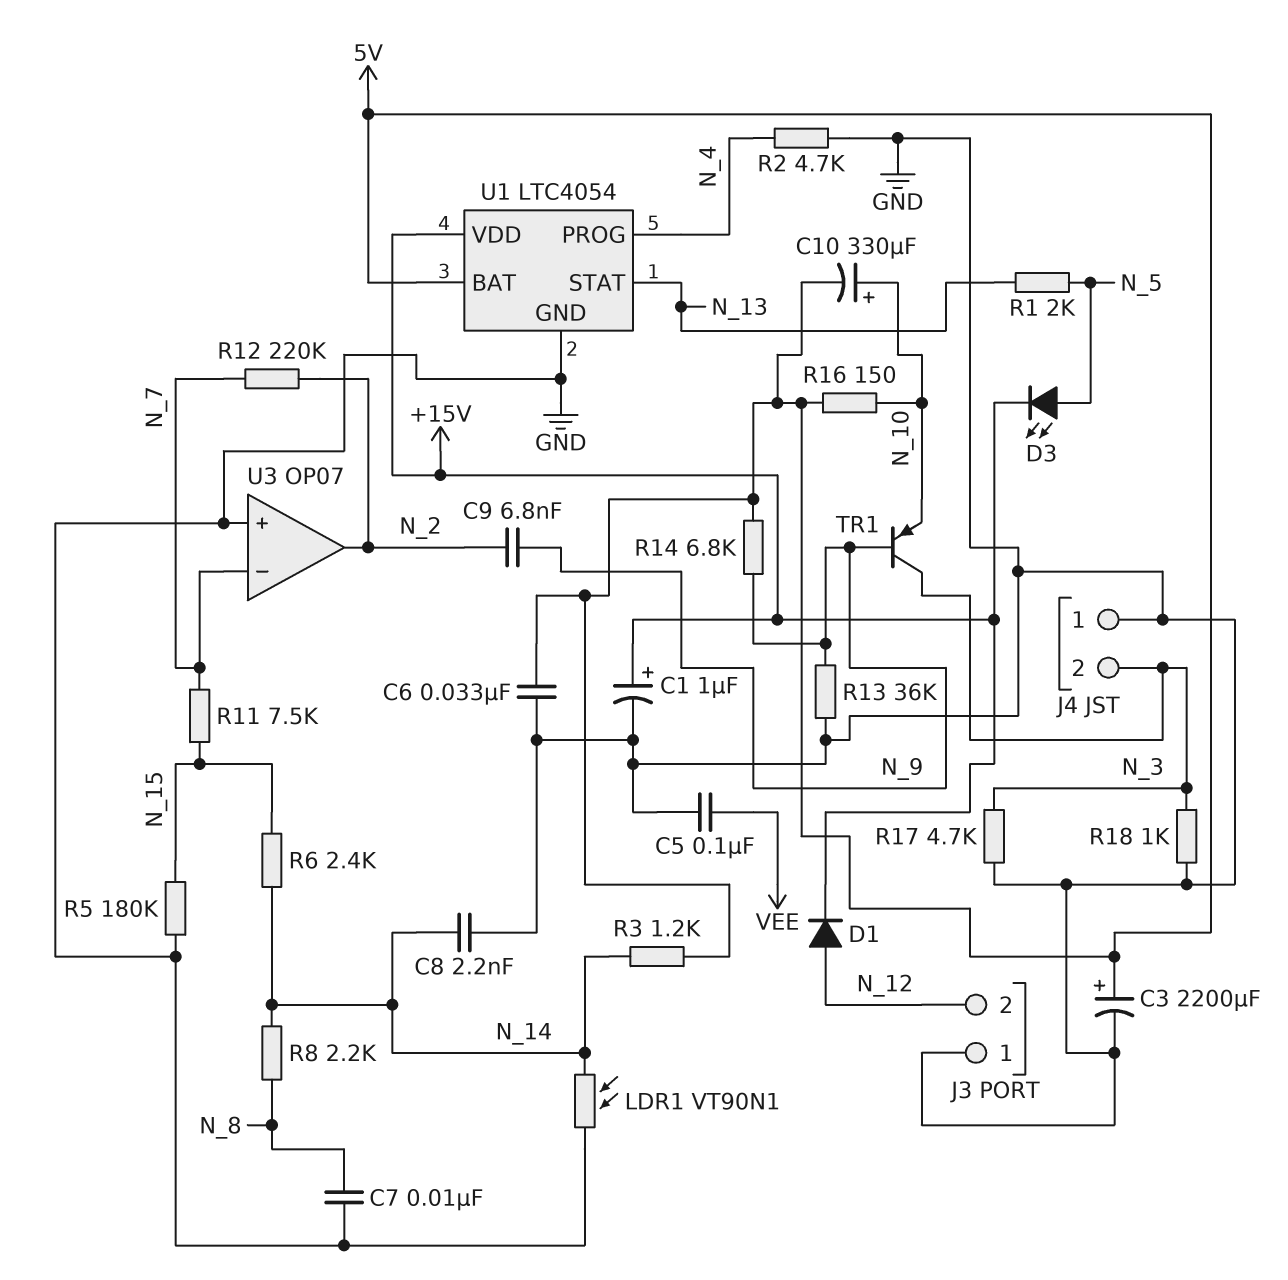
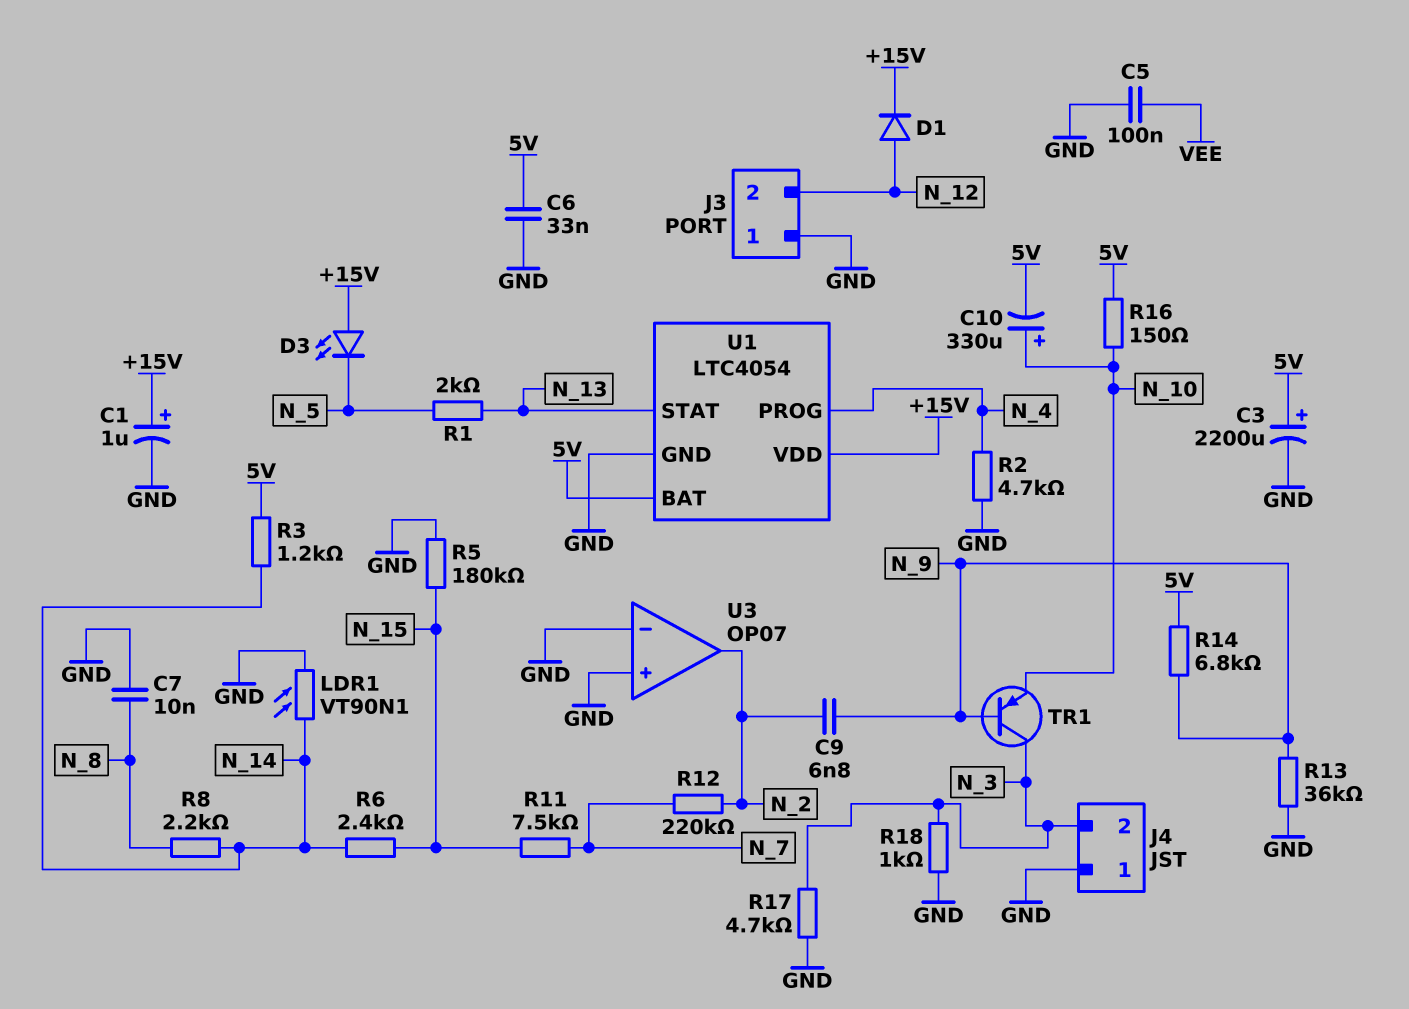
C8: 2.2nF (GND, N_14) -> none
D3: LED (A N_5, K +15V) -> LED (A +15V, K N_5)
U3 pin in-: N_7 -> GND

